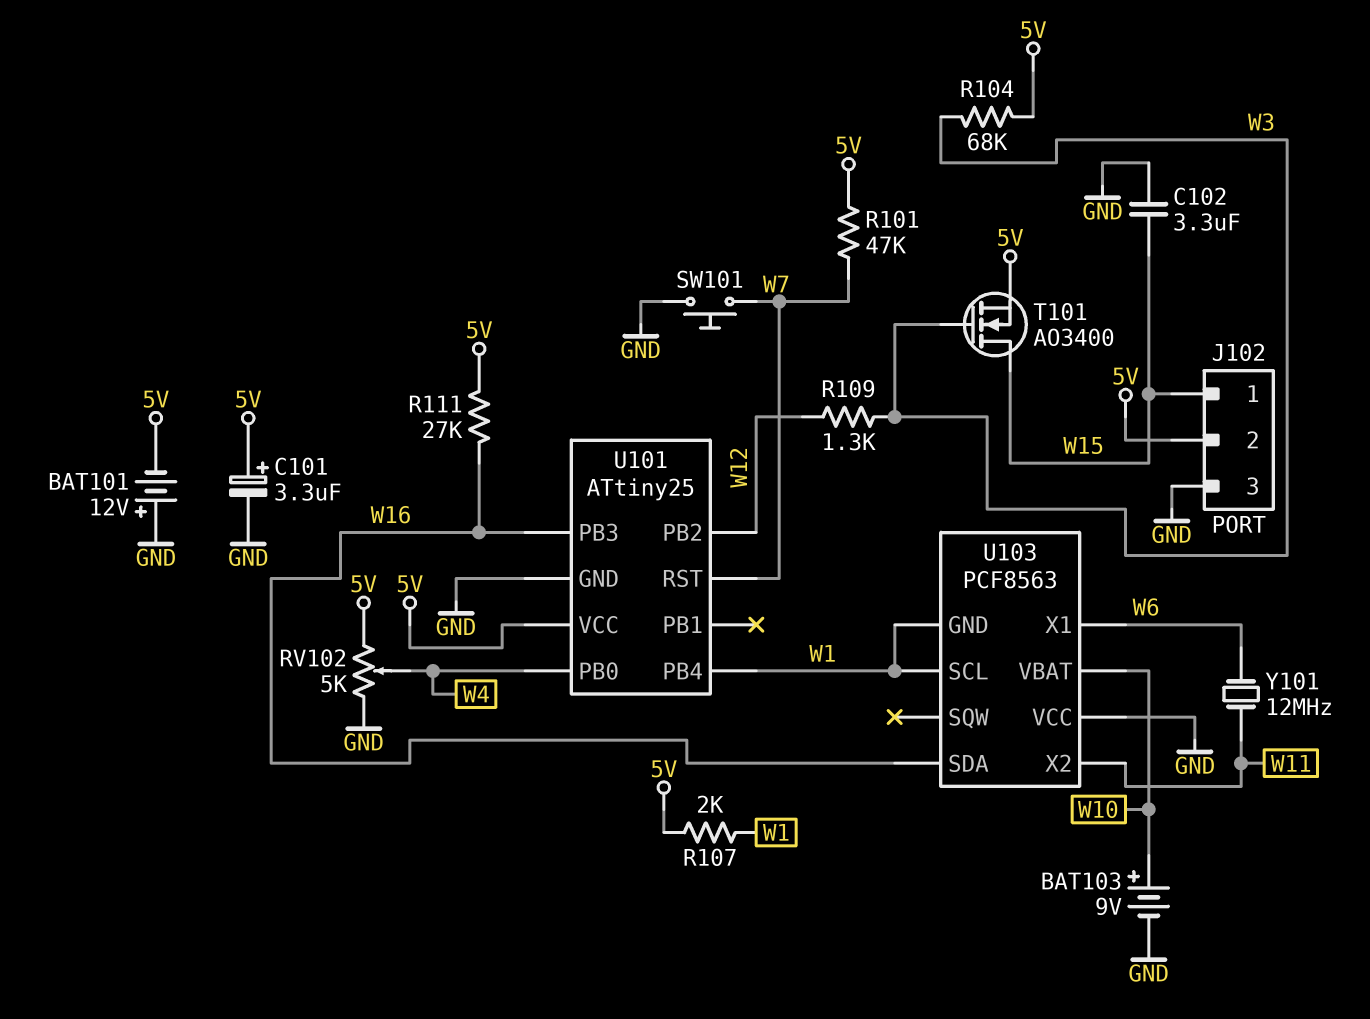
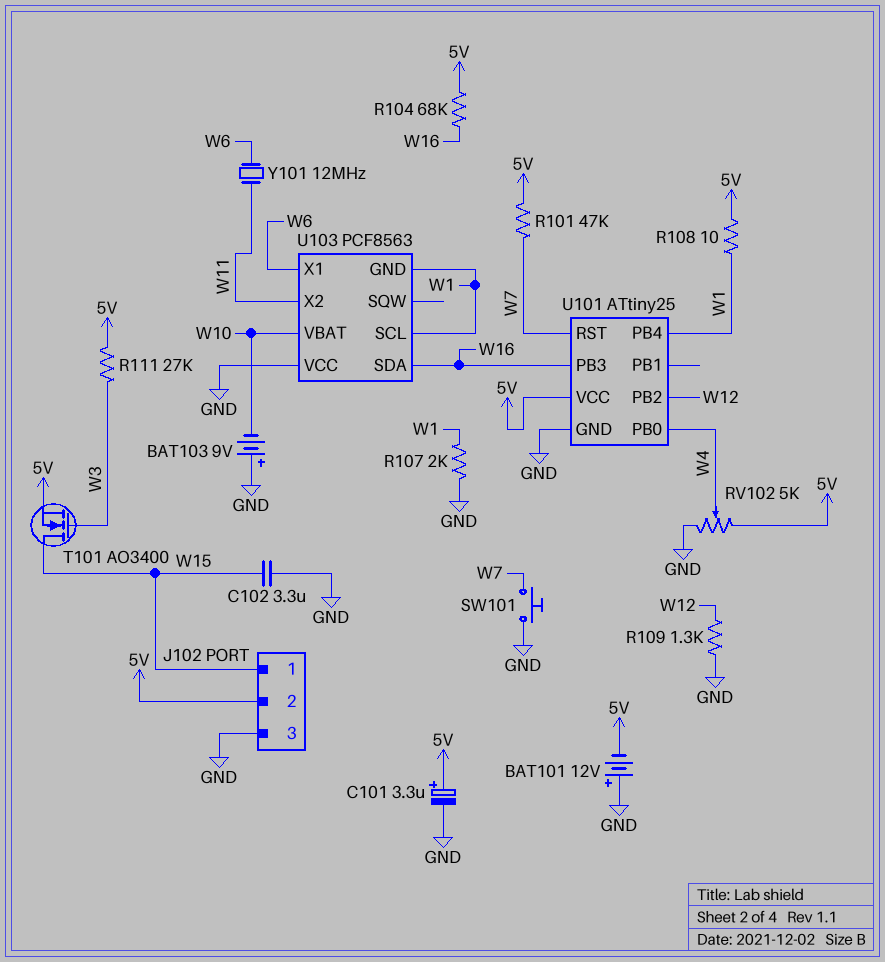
BAT103: 9V (plus W10, minus GND) -> 9V (plus GND, minus W10)
R104: 68k (5V, W3) -> 68k (5V, W16)
R107: 2k (5V, W1) -> 2k (GND, W1)
R108: none -> 10 (5V, W1)
R109: 1.3k (W3, W12) -> 1.3k (GND, W12)
R111: 27k (5V, W16) -> 27k (5V, W3)

